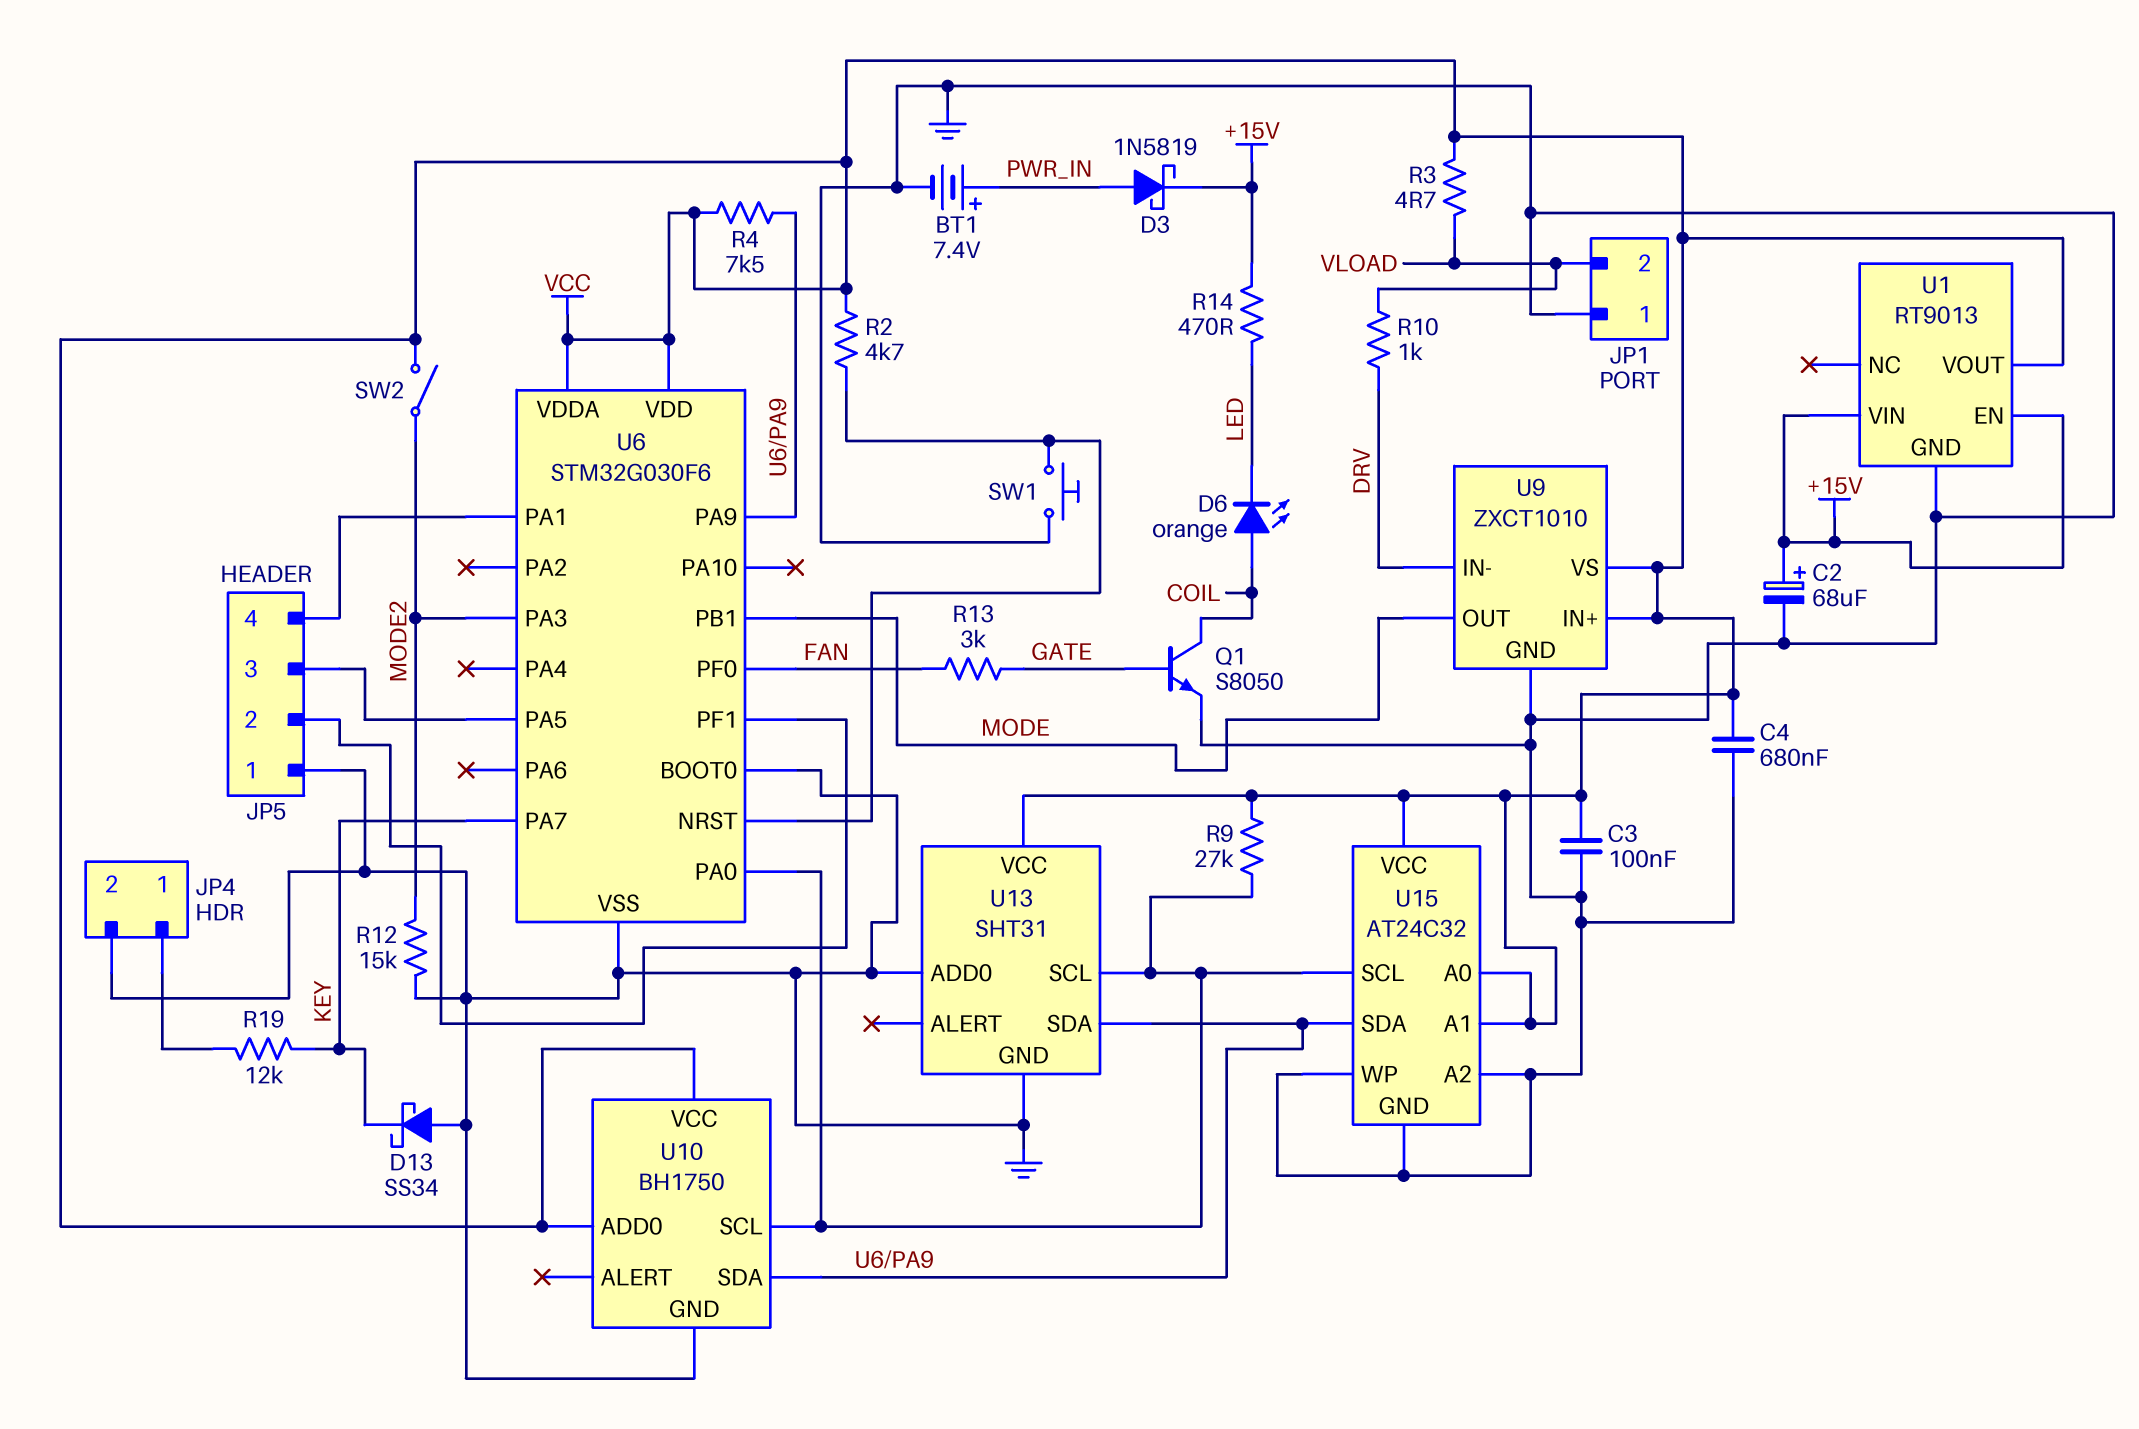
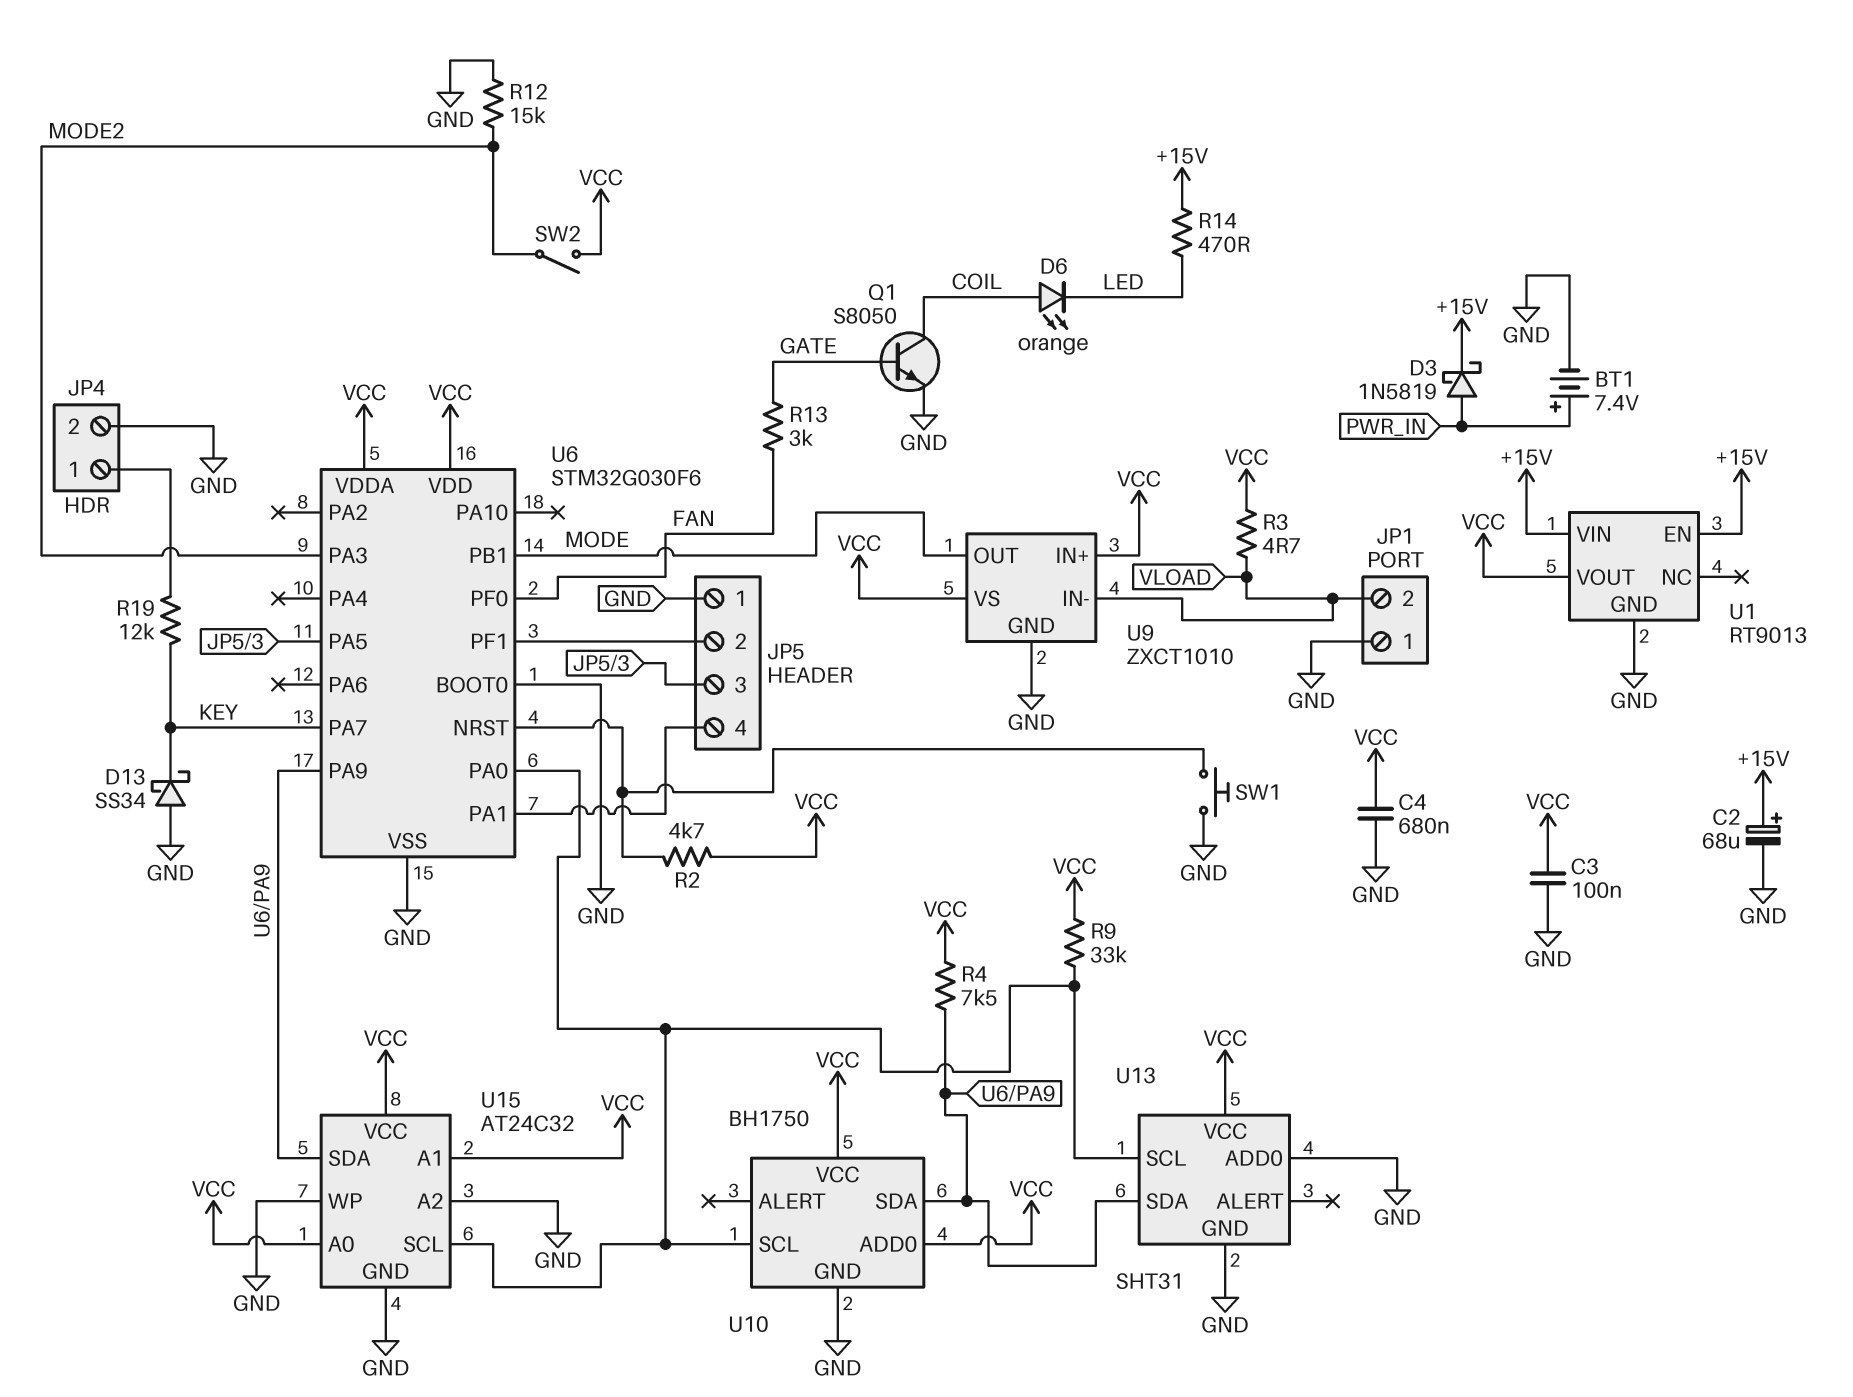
R9: 27k (U6/PA0, VCC) -> 33k (U6/PA0, VCC)
R10: 1k (DRV, VLOAD) -> none
U9 pin IN-: DRV -> VLOAD

